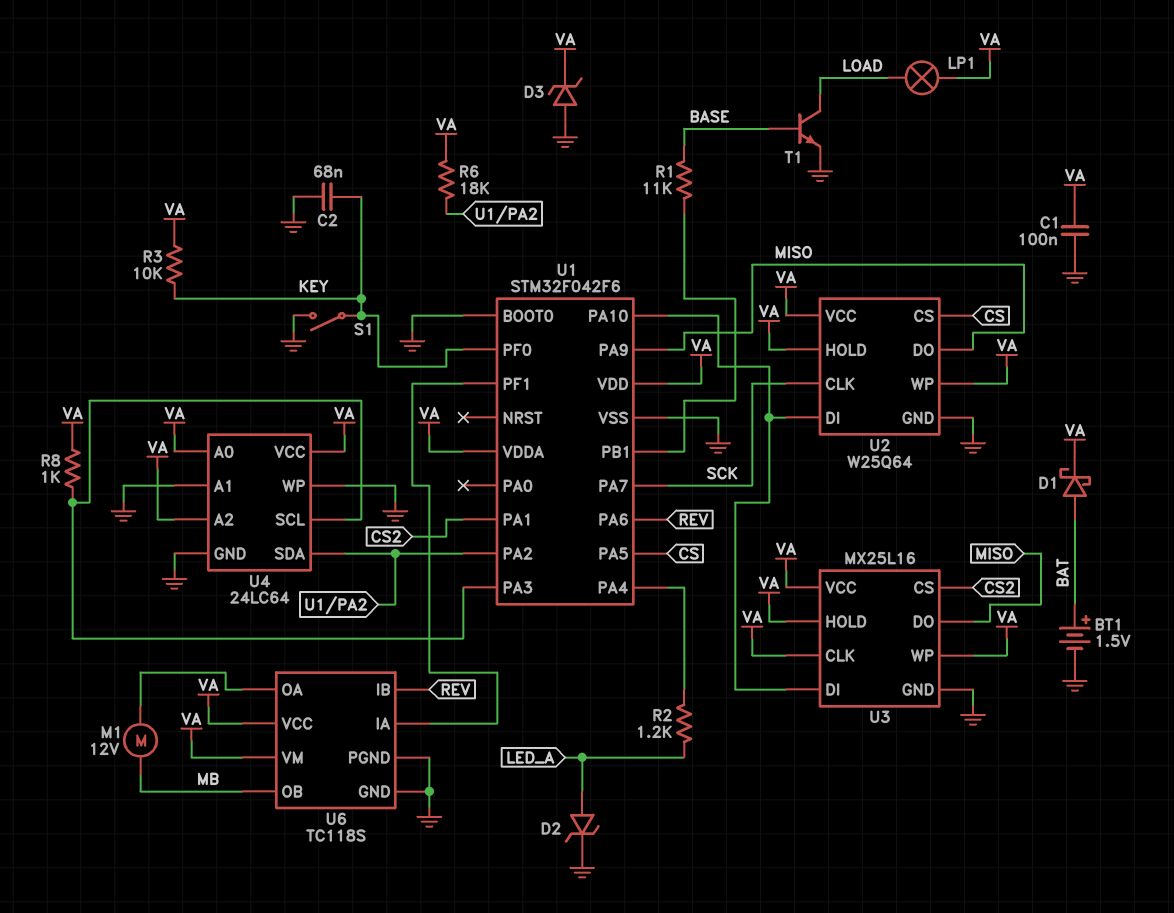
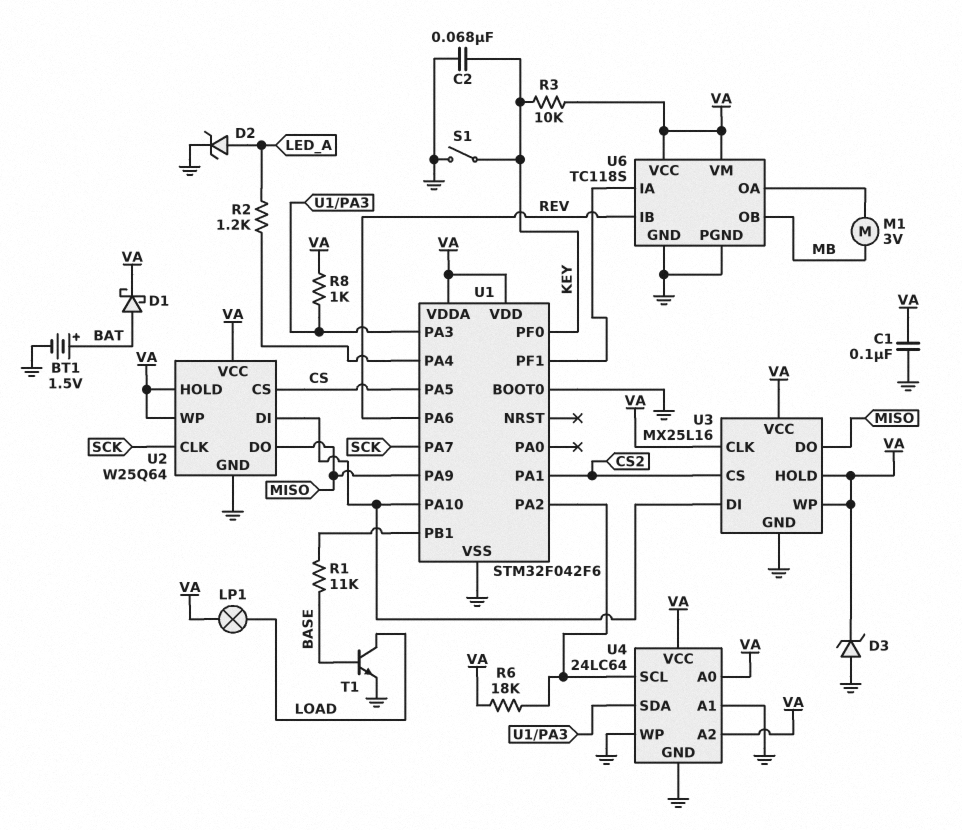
M1: motor 12V (MB, U6/OA) -> motor 3V (MB, U6/OA)
U4 pin SCL: U1/PA3 -> U1/PA2
U4 pin SDA: U1/PA2 -> U1/PA3

